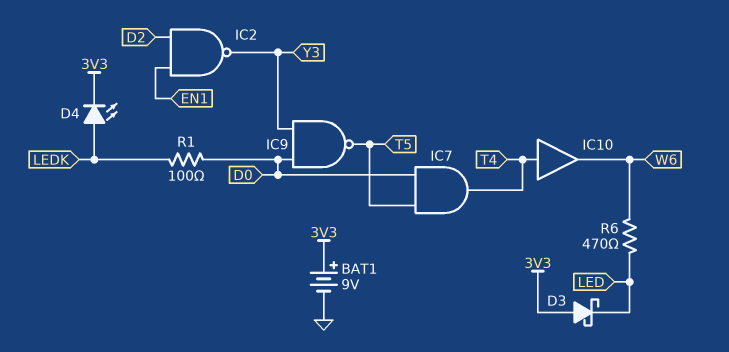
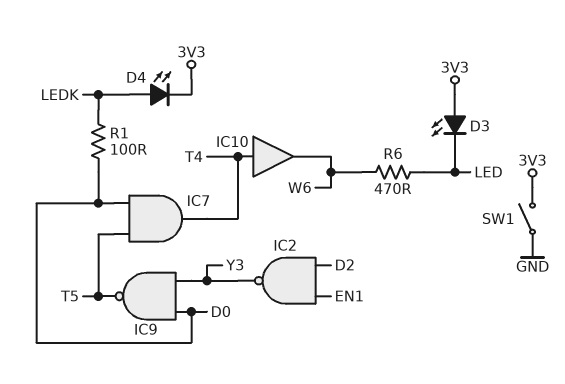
BAT1: 9V (plus 3V3, minus GND) -> none
D3: schottky (A 3V3, K LED) -> LED (A 3V3, K LED)
SW1: none -> switch (3V3, GND)

